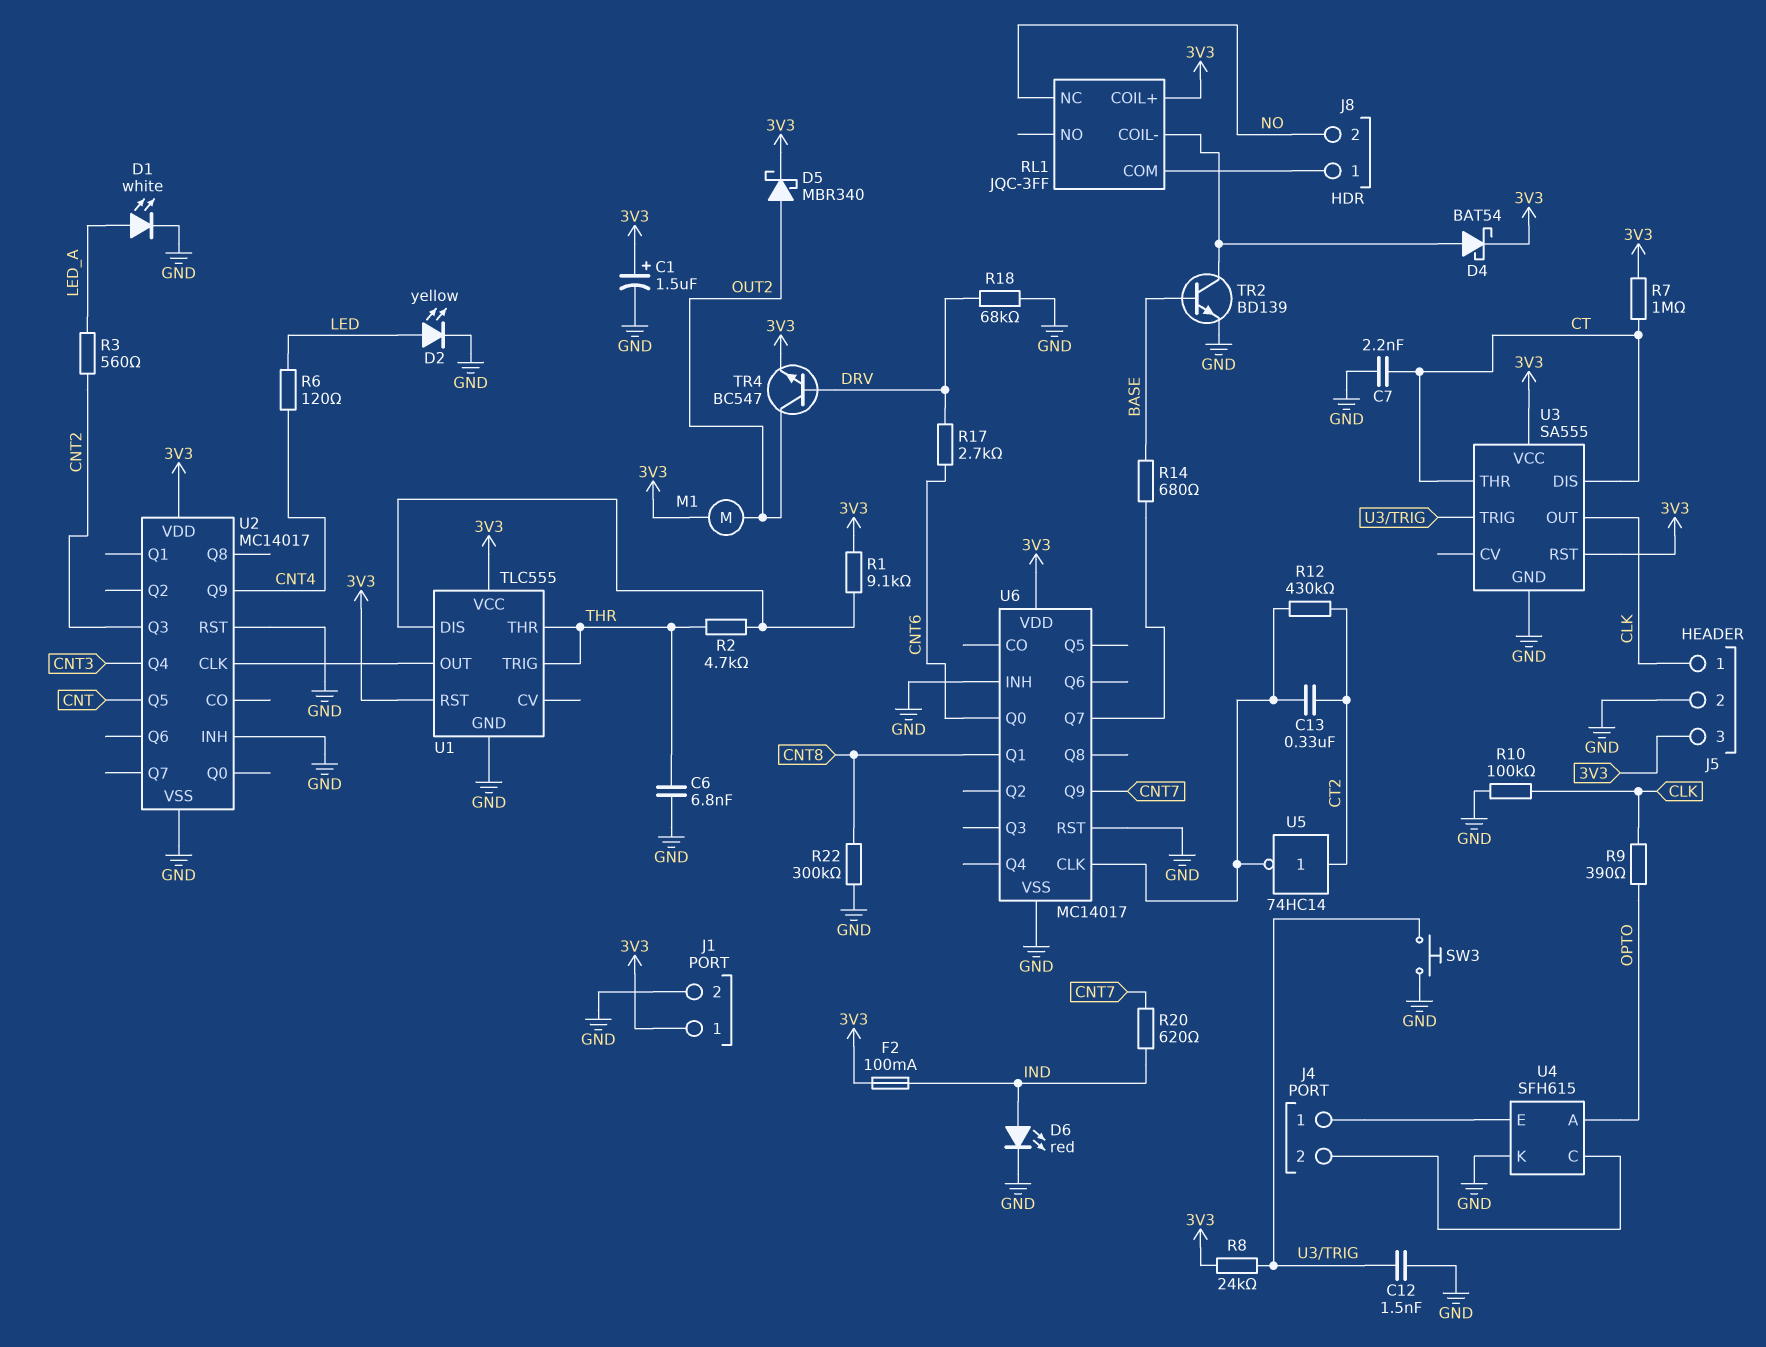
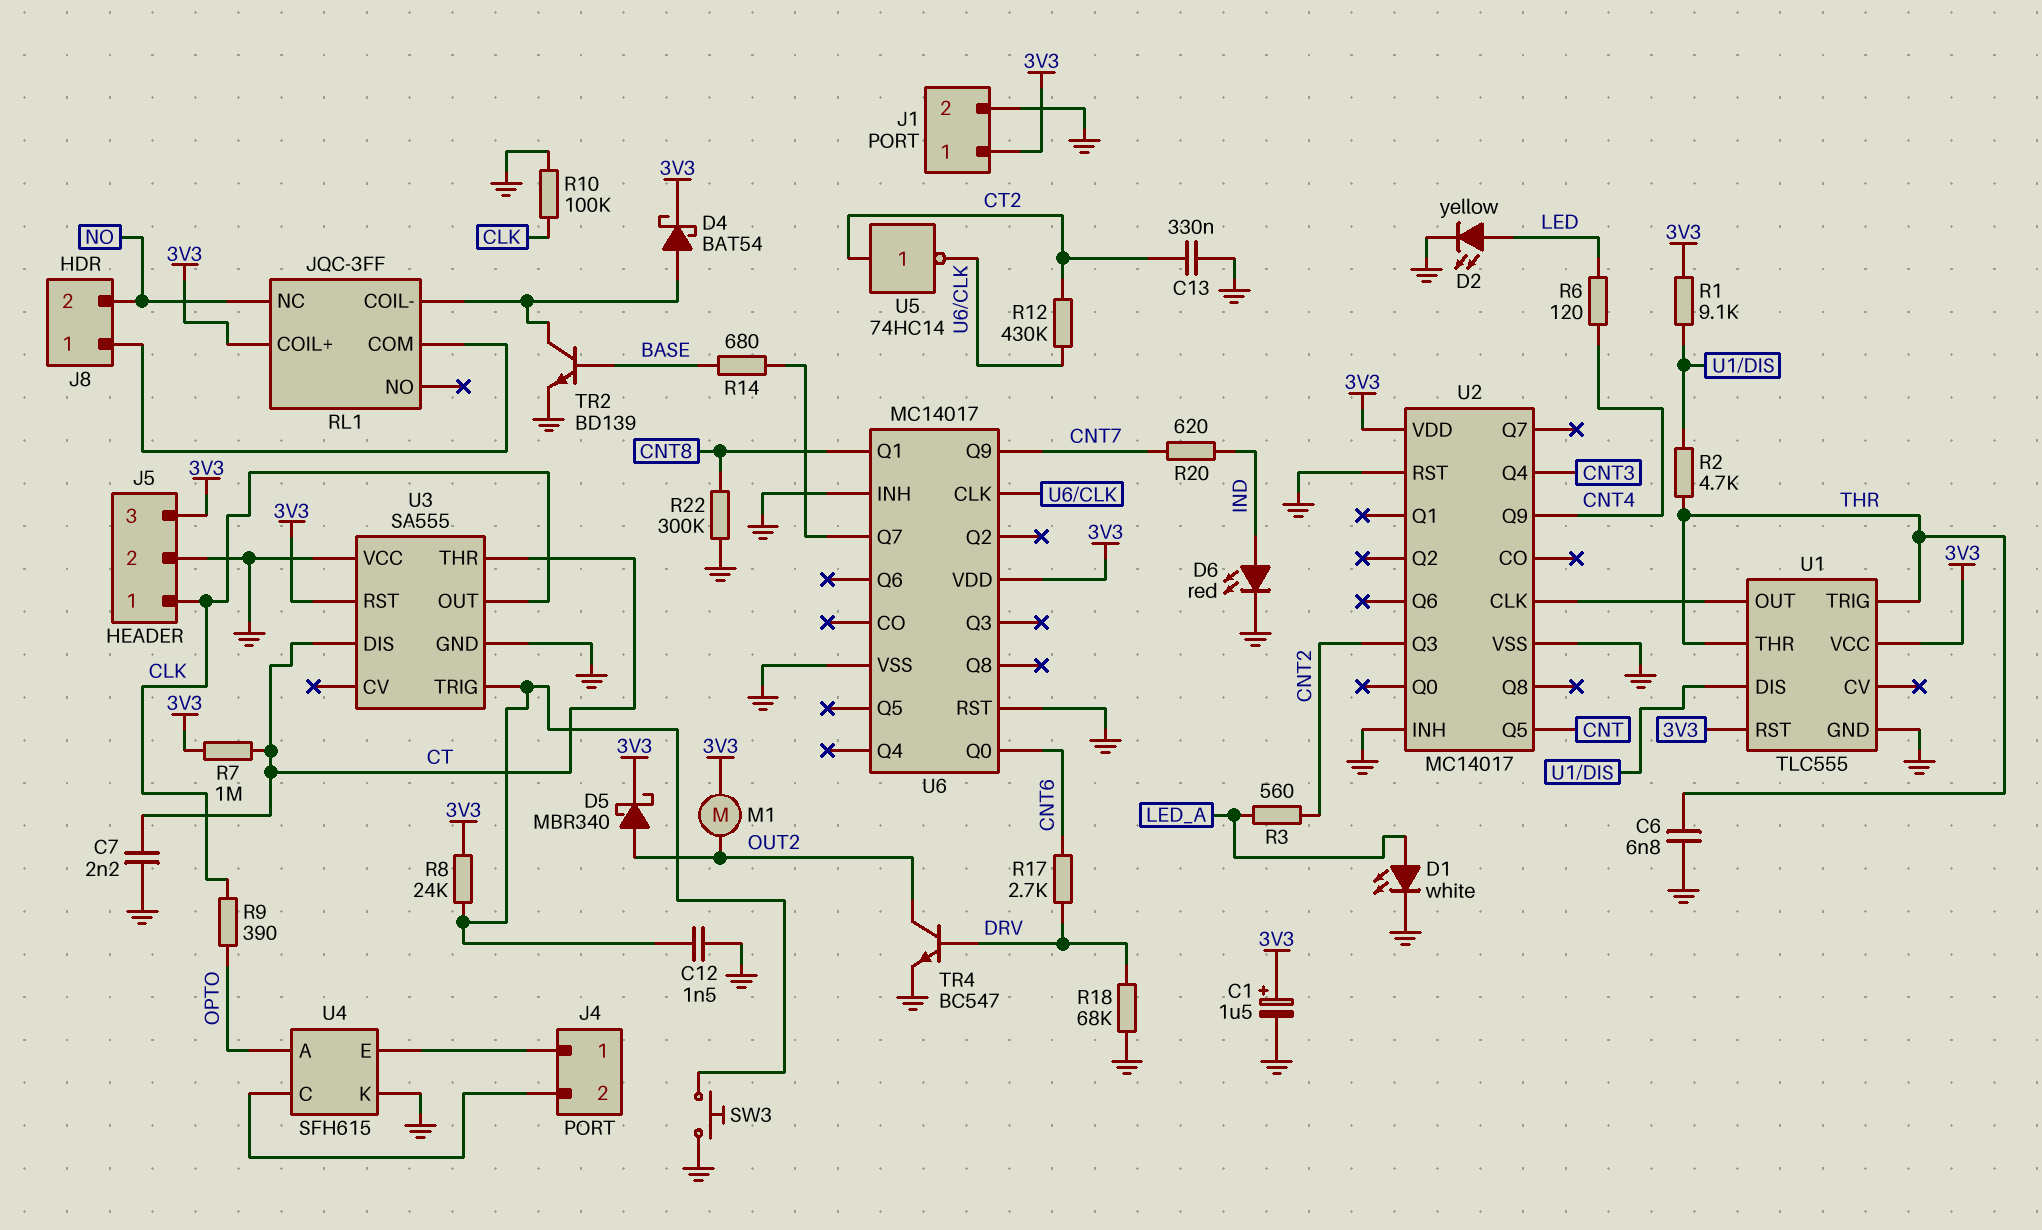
C13: 330nF (CT2, U6/CLK) -> 330nF (CT2, GND)
F2: 100mA (3V3, IND) -> none
TR4: NPN BC547 (B DRV, C OUT2, E 3V3) -> NPN BC547 (B DRV, C OUT2, E GND)
U3 pin VCC: 3V3 -> GND

